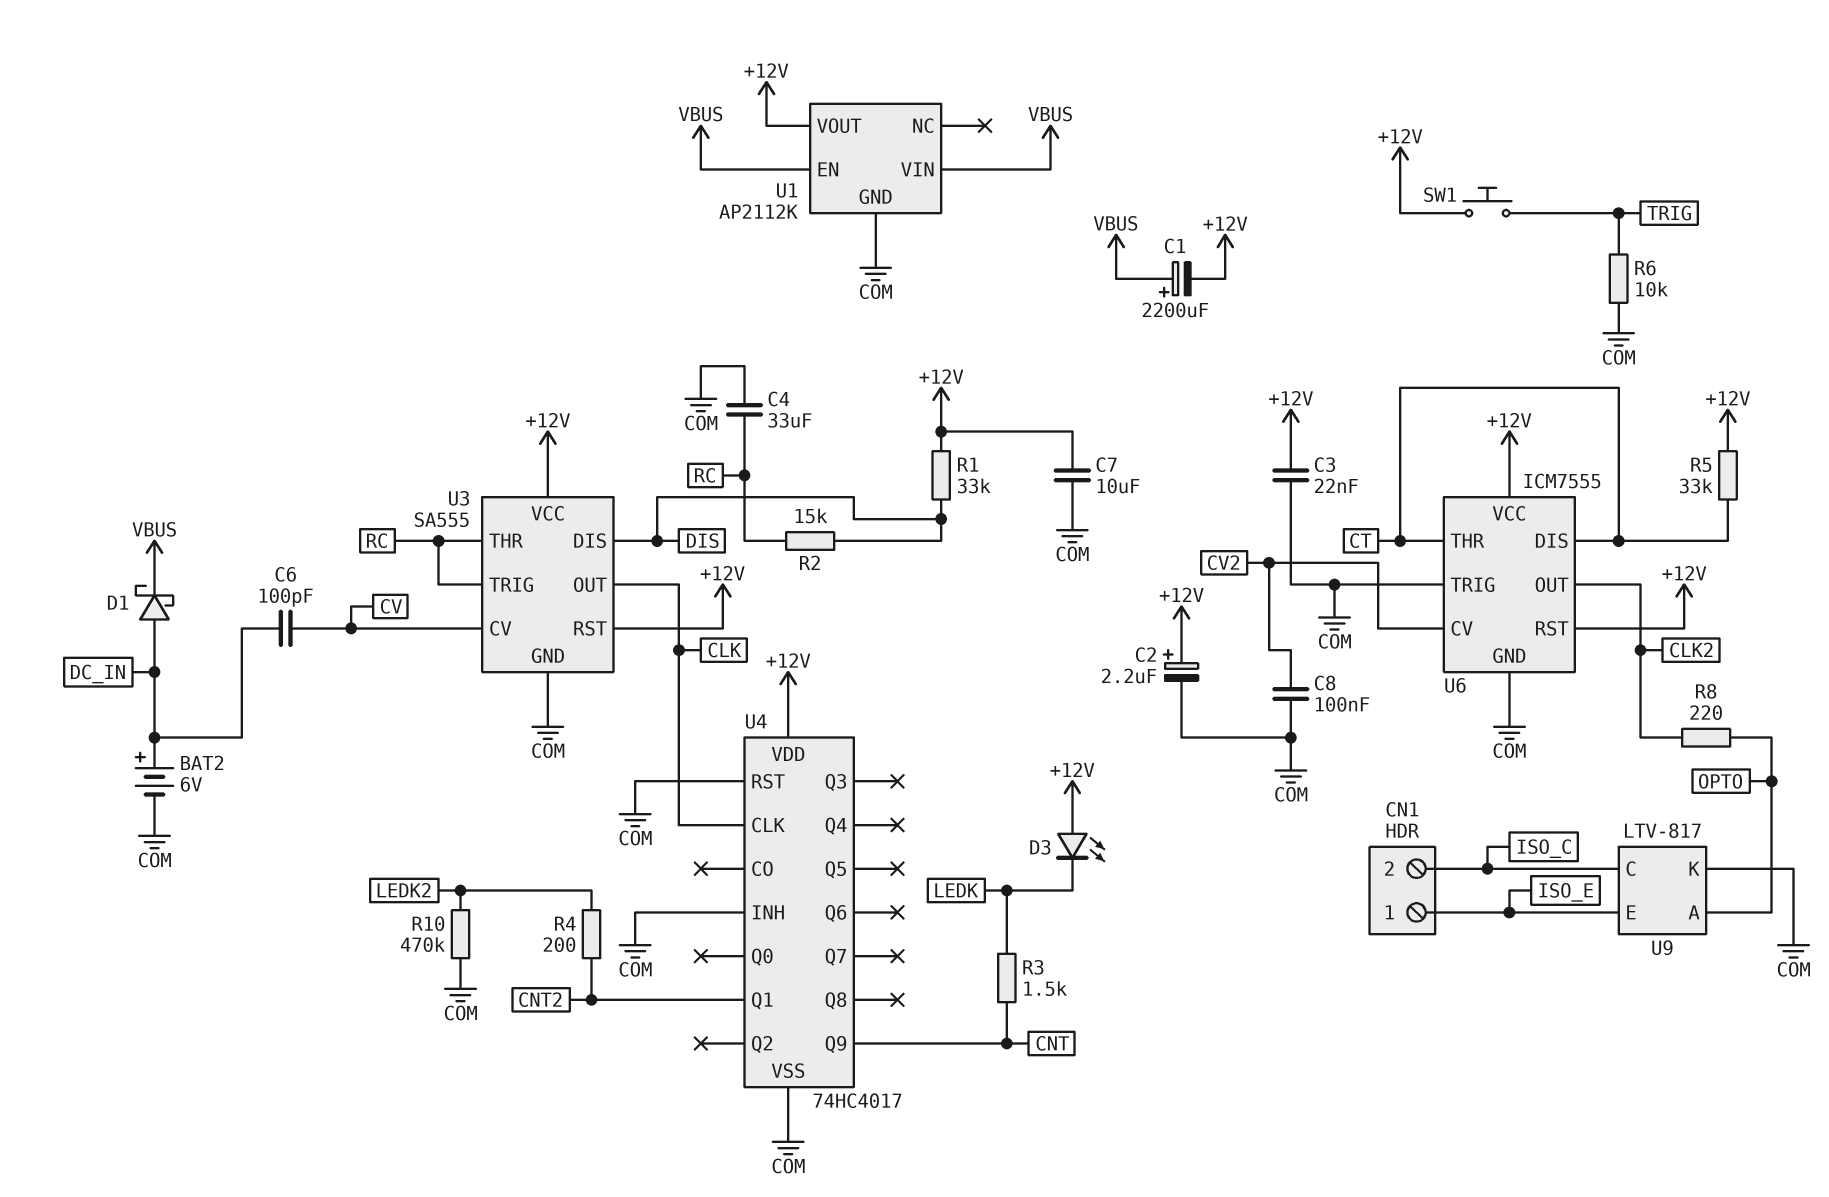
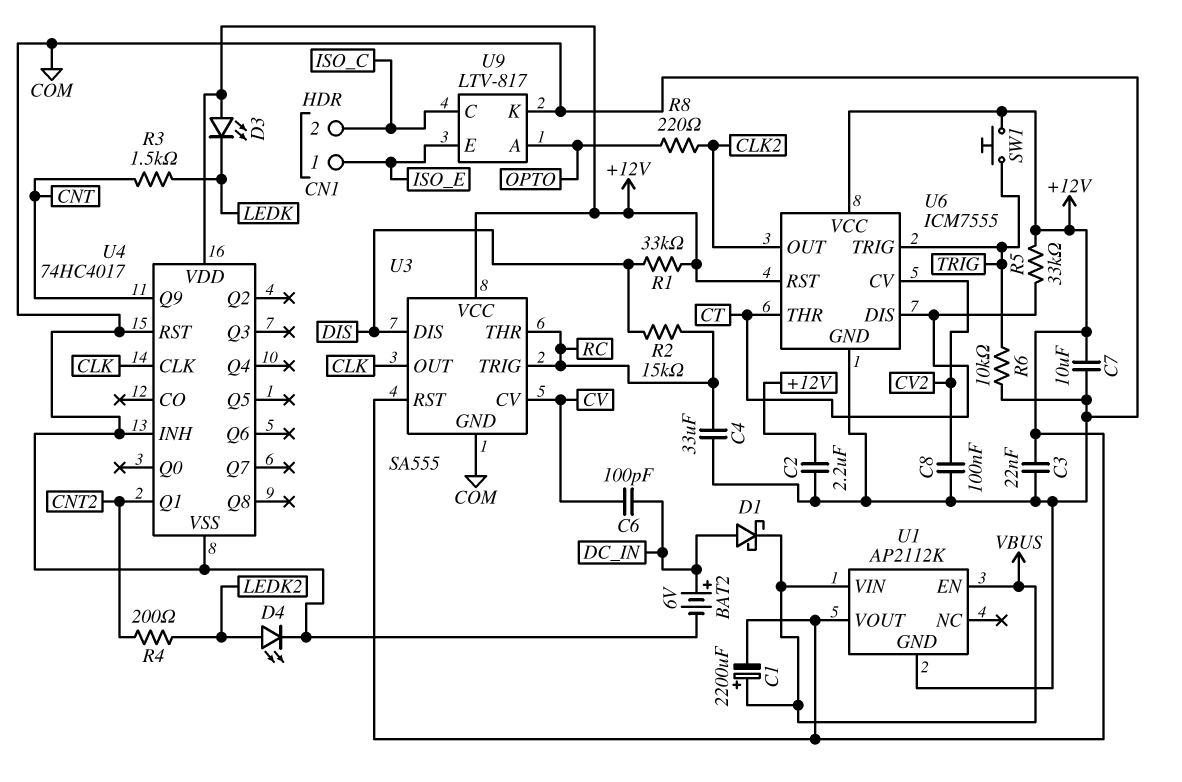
C2: 2.2uF (plus +12V, minus COM) -> 2.2uF (+12V, COM)
D4: none -> LED (A LEDK2, K COM)
R10: 470k (COM, LEDK2) -> none
U6 pin TRIG: COM -> TRIG

